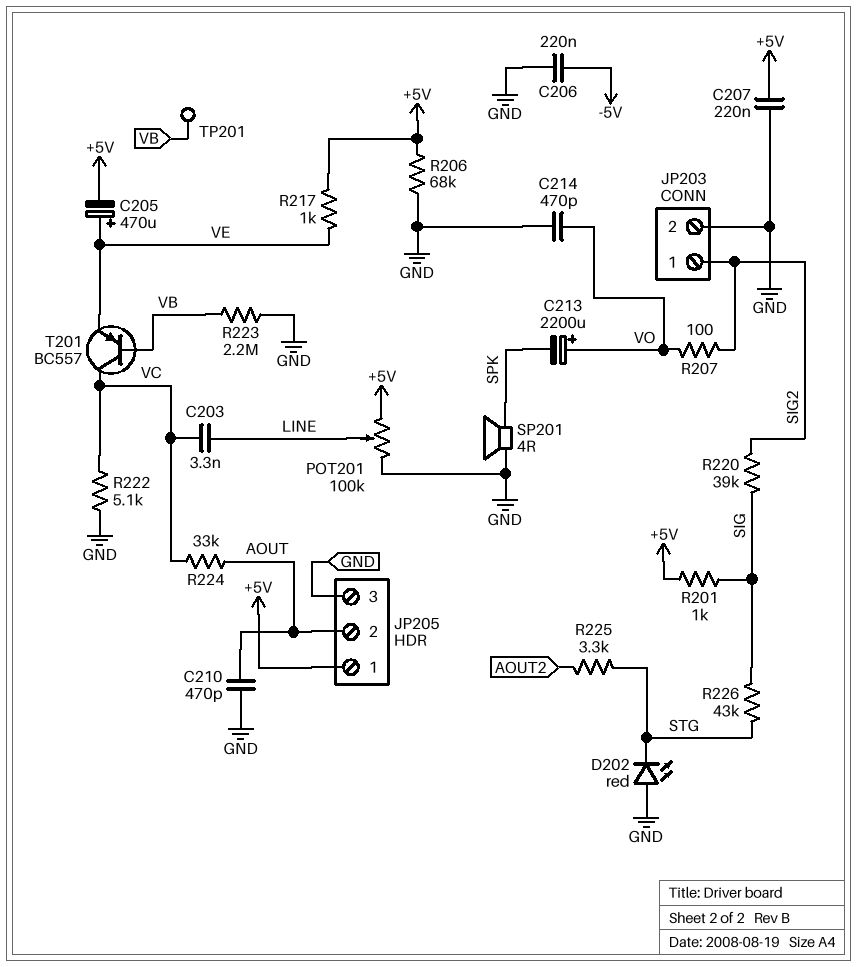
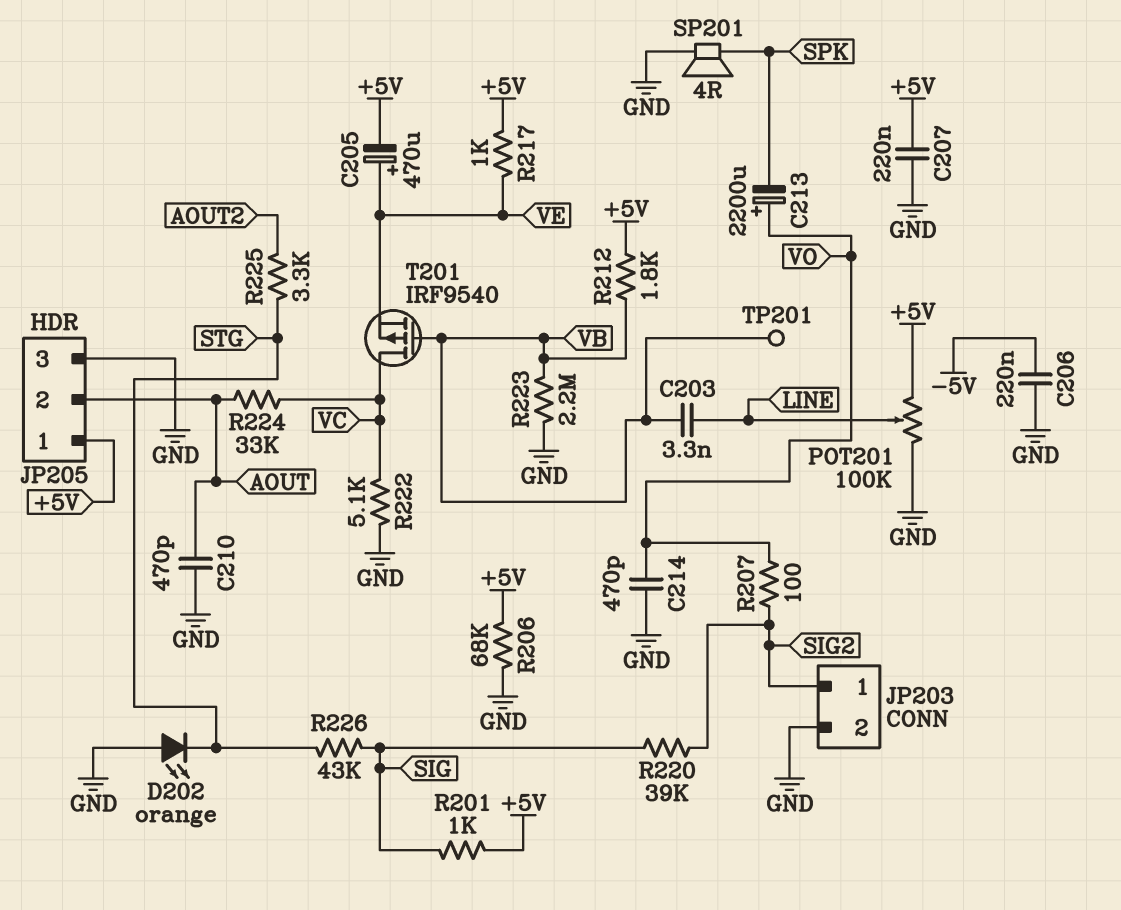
C203: 3.3nF (LINE, VC) -> 3.3nF (LINE, VB)
D202: LED red (A GND, K STG) -> LED orange (A GND, K STG)
R212: none -> 1.8k (+5V, VB)
T201: PNP BC557 (B VB, C VC, E VE) -> PMOS IRF9540 (G VB, D VC, S VE)

